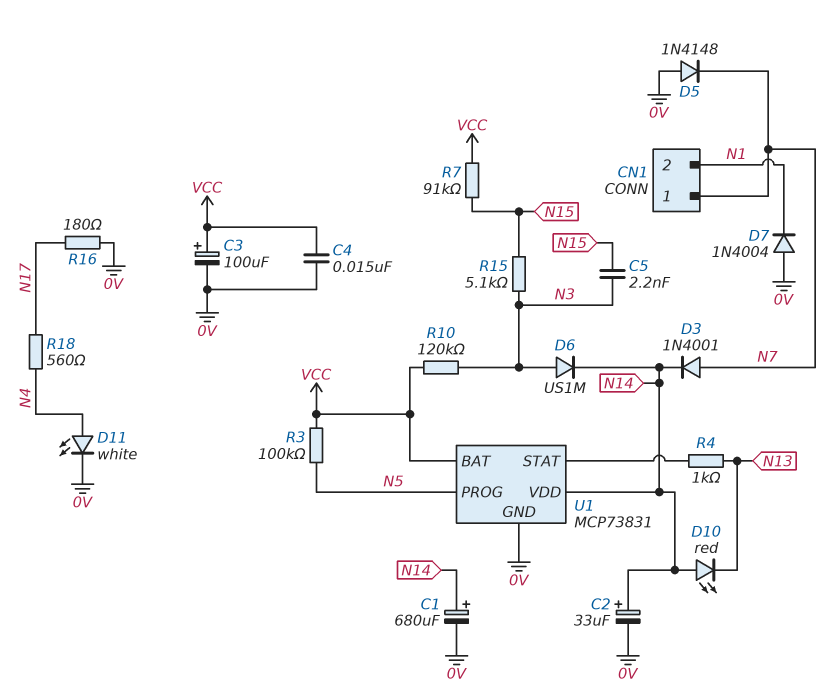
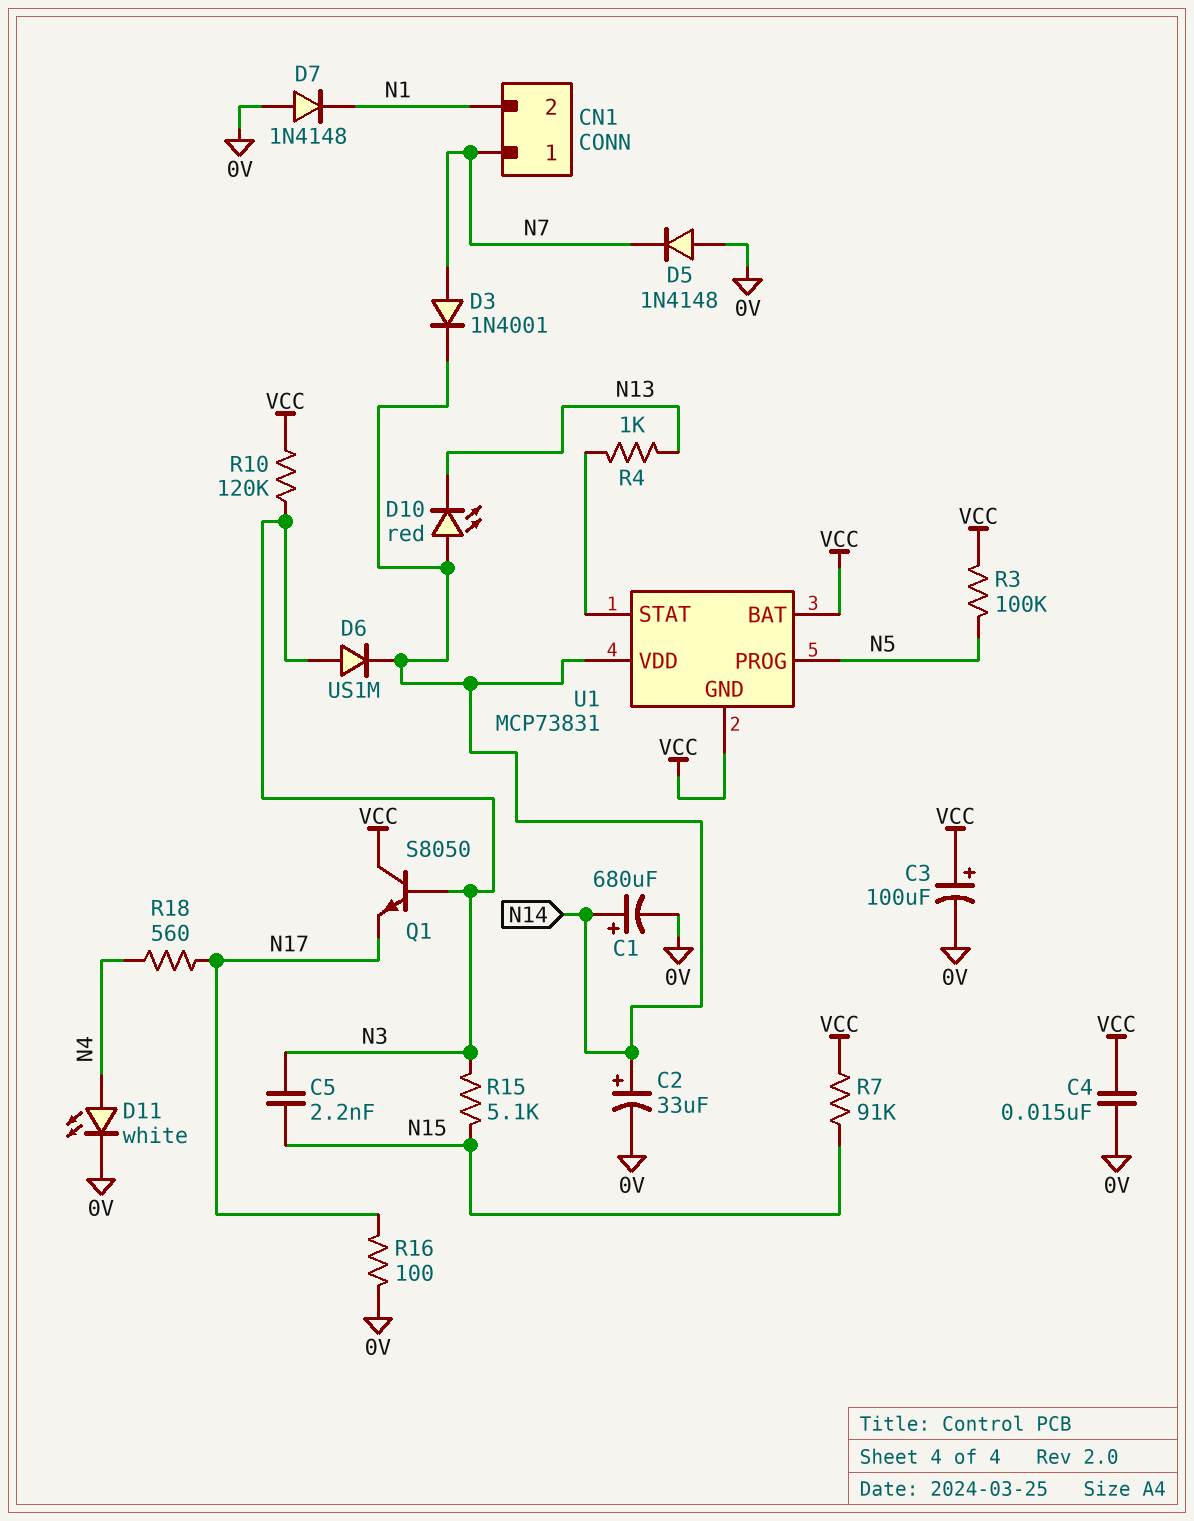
D7: diode 1N4004 (A 0V, K N1) -> diode 1N4148 (A 0V, K N1)
Q1: none -> NPN S8050 (B N3, C VCC, E N17)
R16: 180 (0V, N17) -> 100 (0V, N17)
U1 pin GND: 0V -> VCC

